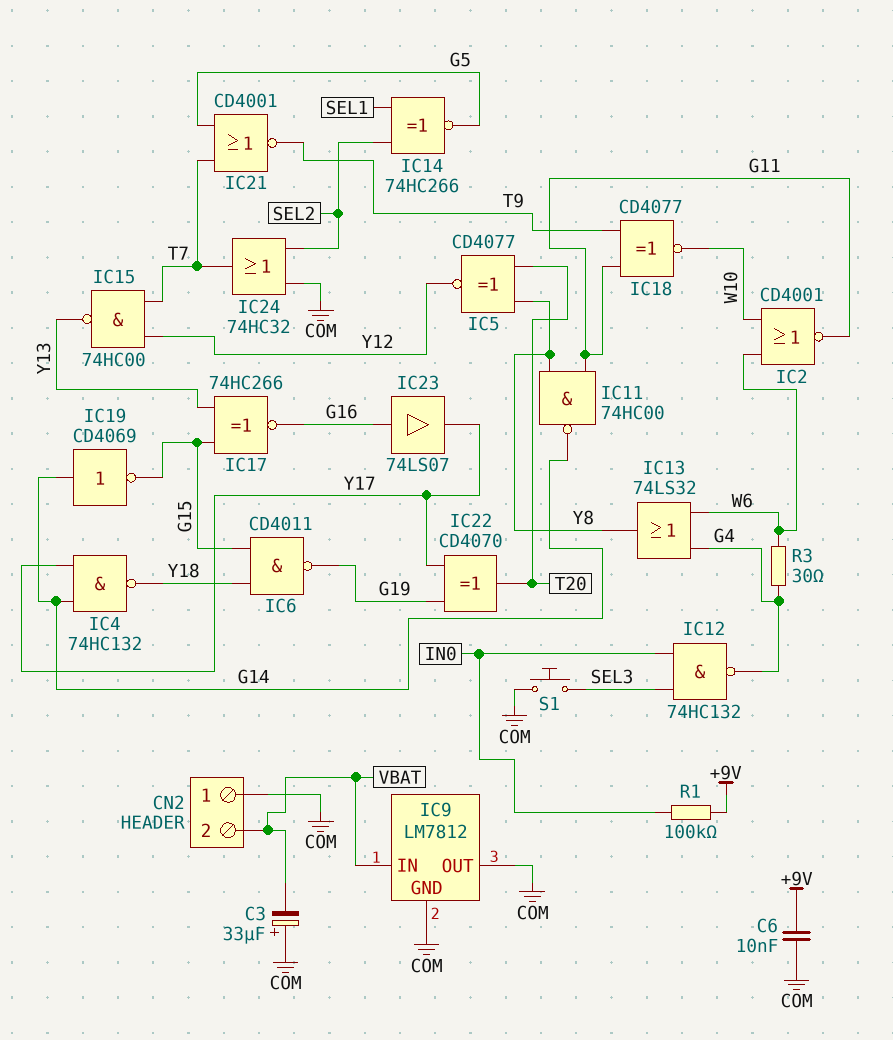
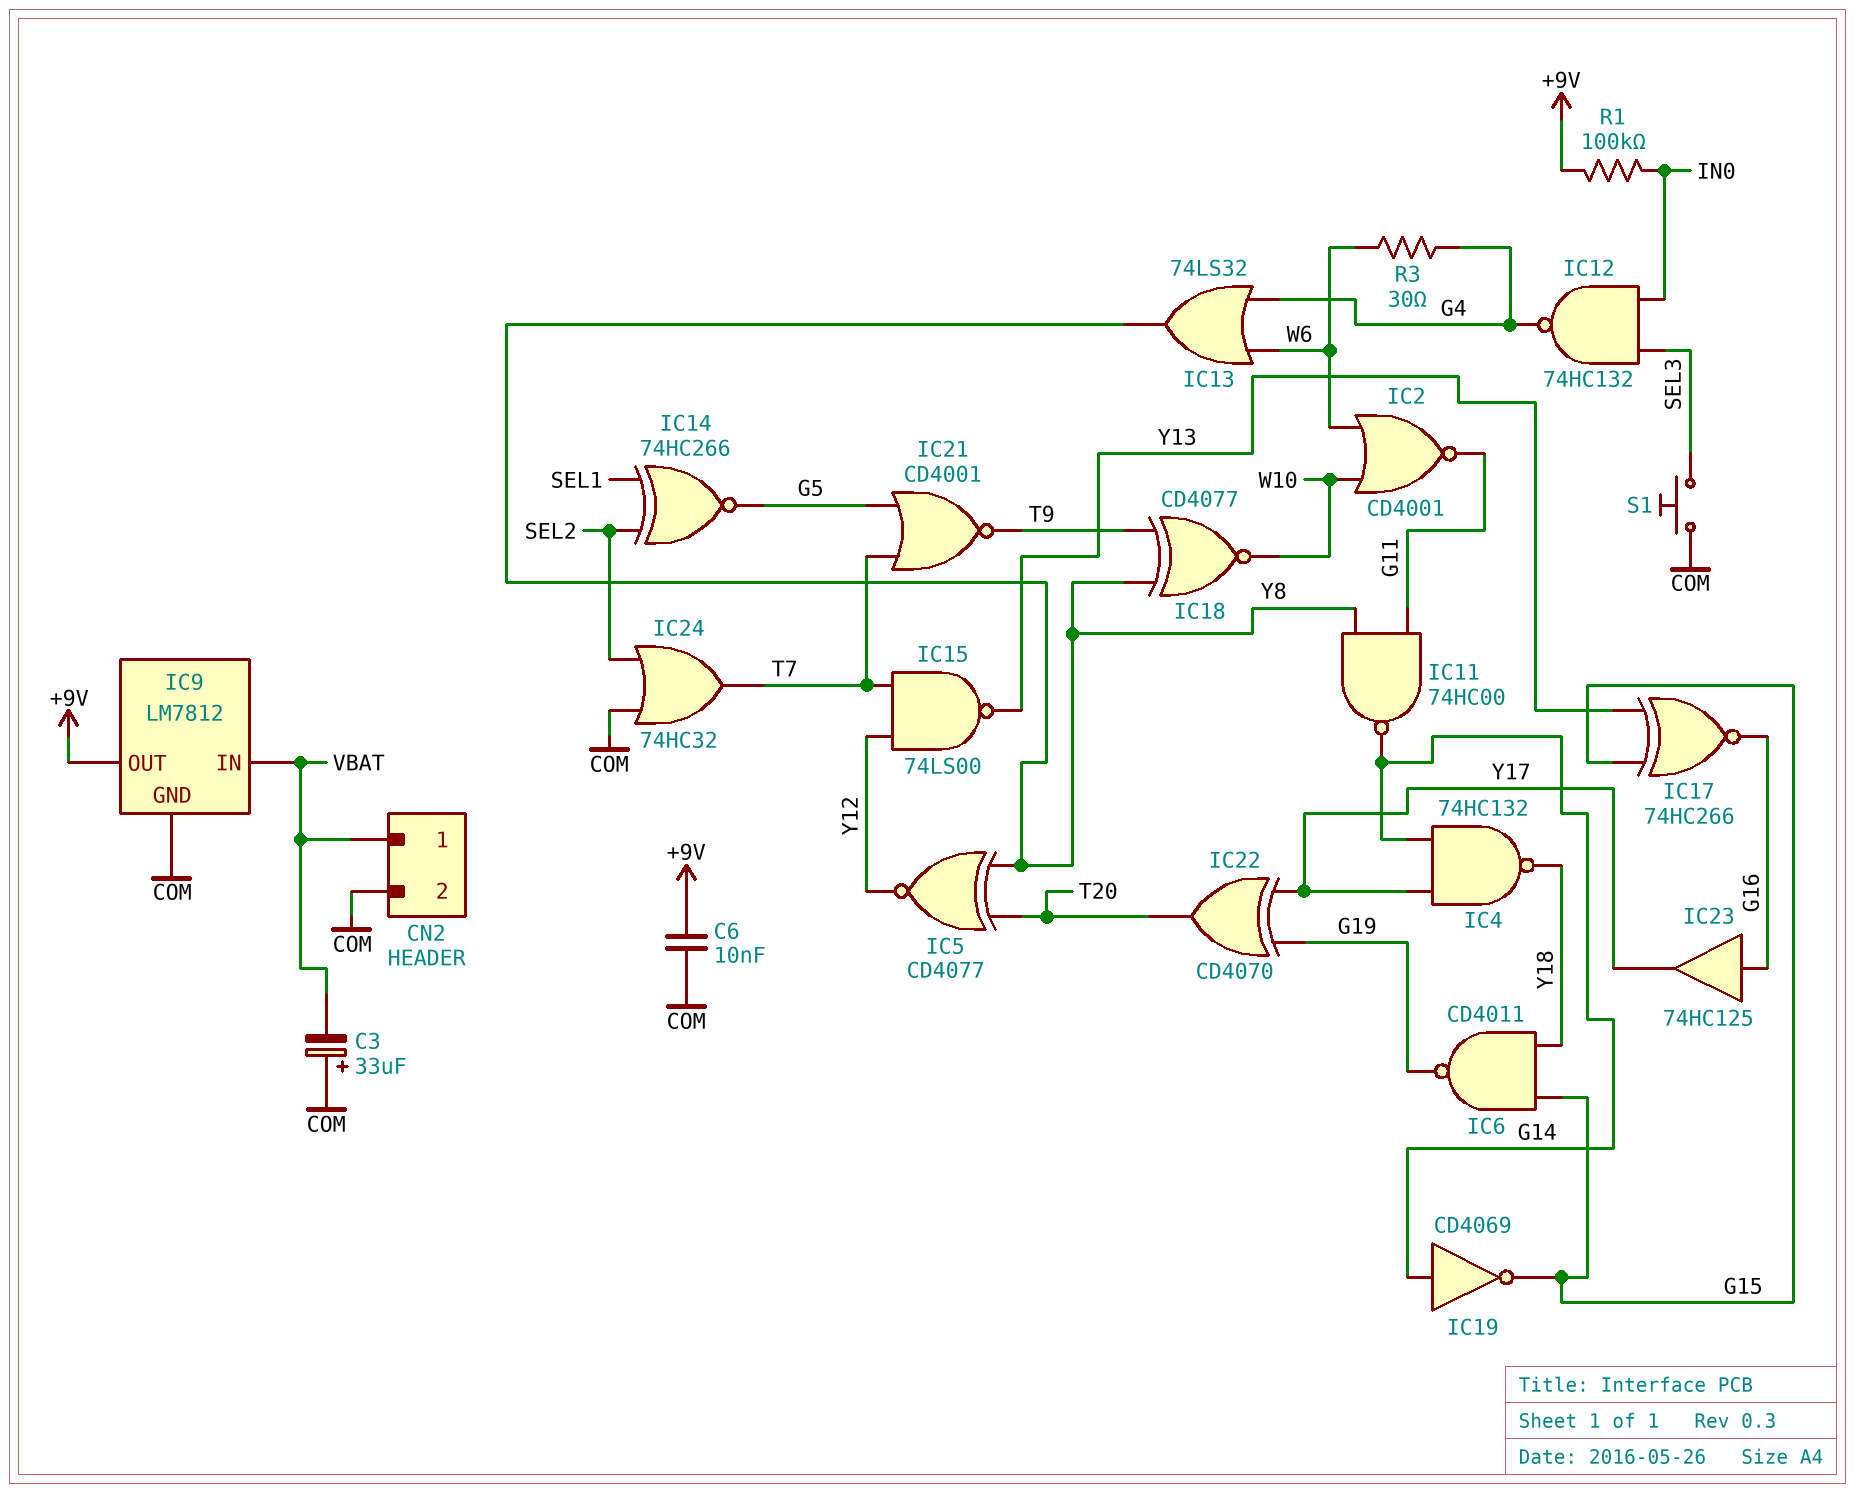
CN2 pin 1: COM -> VBAT
CN2 pin 2: VBAT -> COM
IC9 pin OUT: COM -> +9V
IC15: NAND 74HC00 (in T7, in Y12, out Y13) -> NAND 74LS00 (in T7, in Y12, out Y13)
IC18: XNOR CD4077 (in G11, in T9, out W10) -> XNOR CD4077 (in T9, in Y8, out W10)
IC23: buffer 74LS07 (in G16, out Y17) -> buffer 74HC125 (in G16, out Y17)

